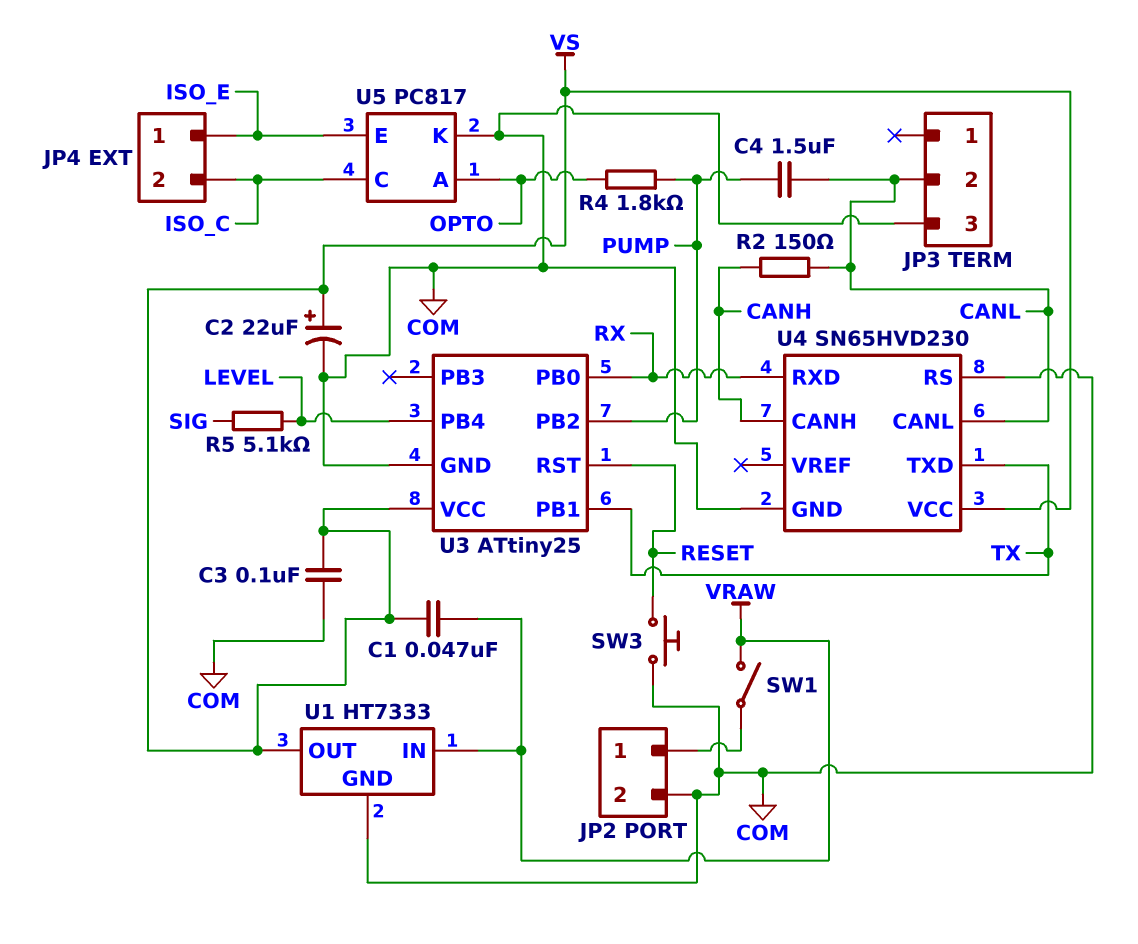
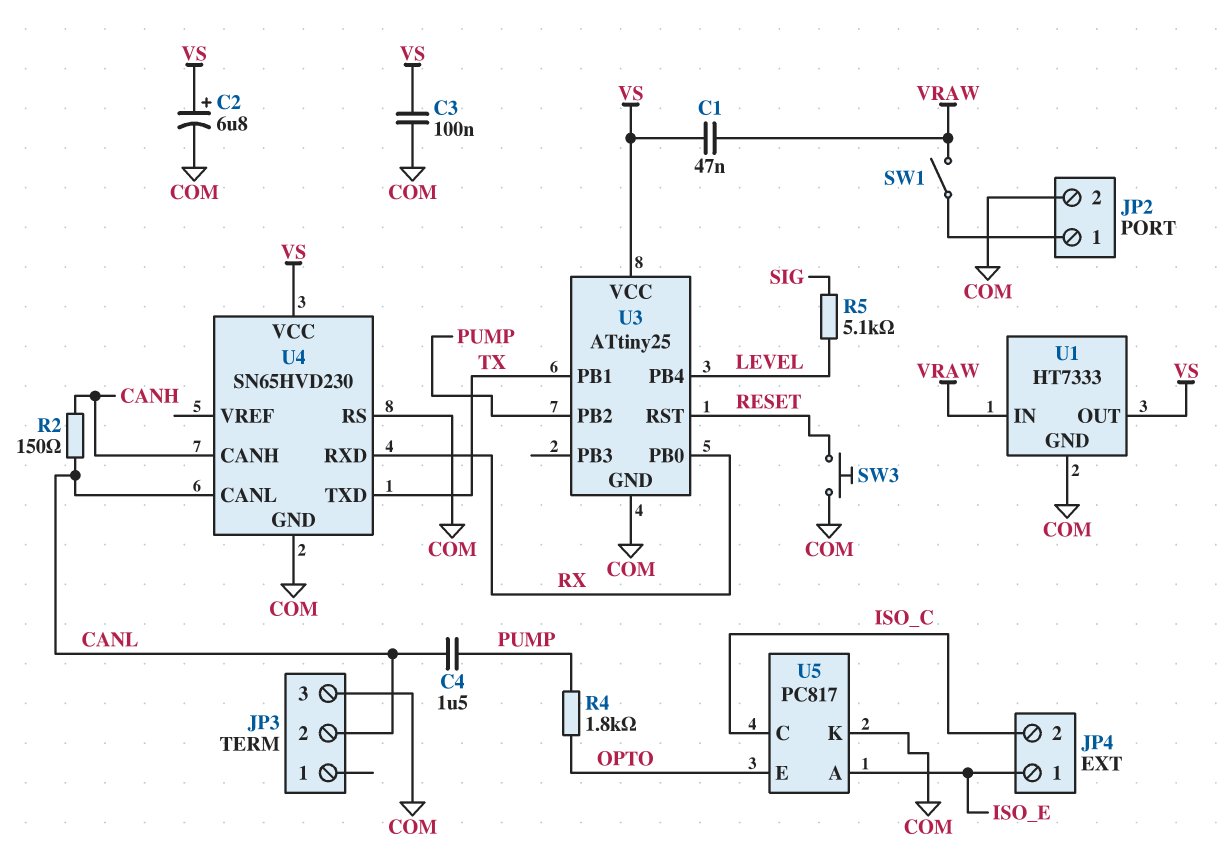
C2: 22uF (plus VS, minus COM) -> 6.8uF (plus VS, minus COM)
U5 pin A: OPTO -> ISO_E
U5 pin E: ISO_E -> OPTO

